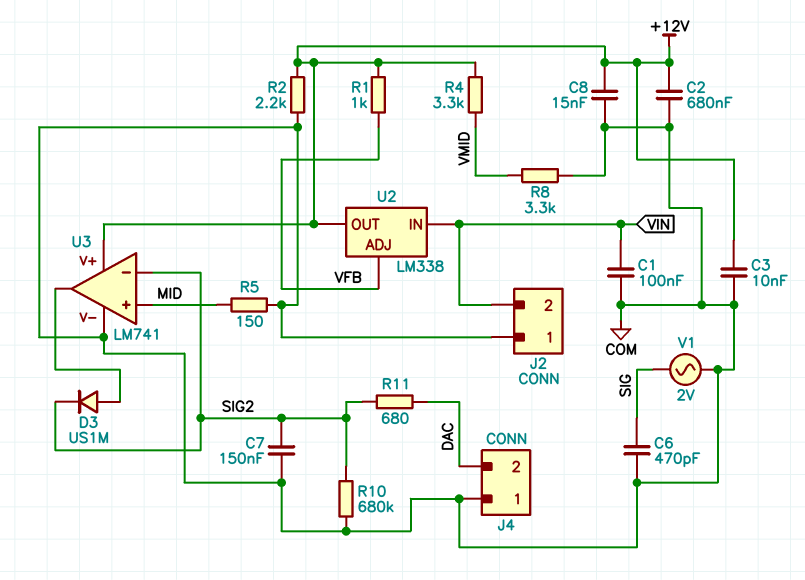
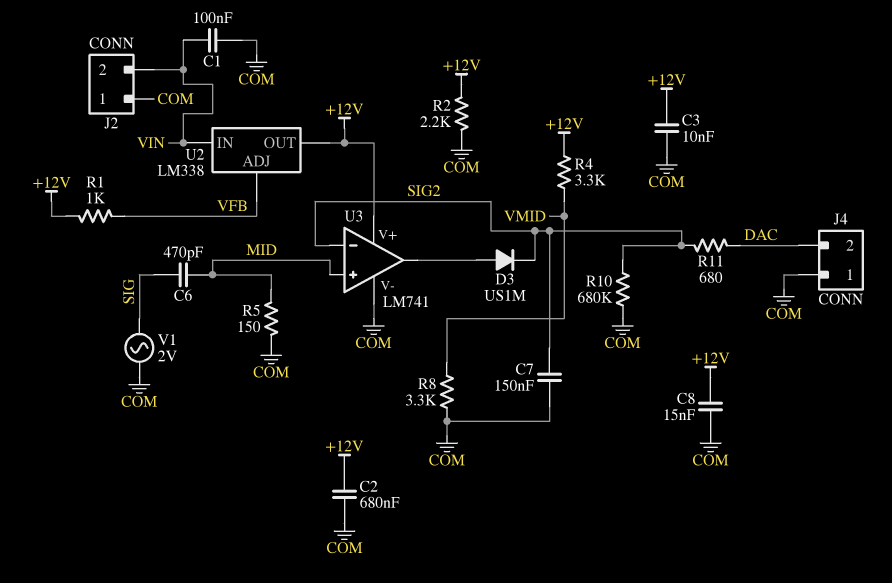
C6: 470pF (COM, SIG) -> 470pF (MID, SIG)

